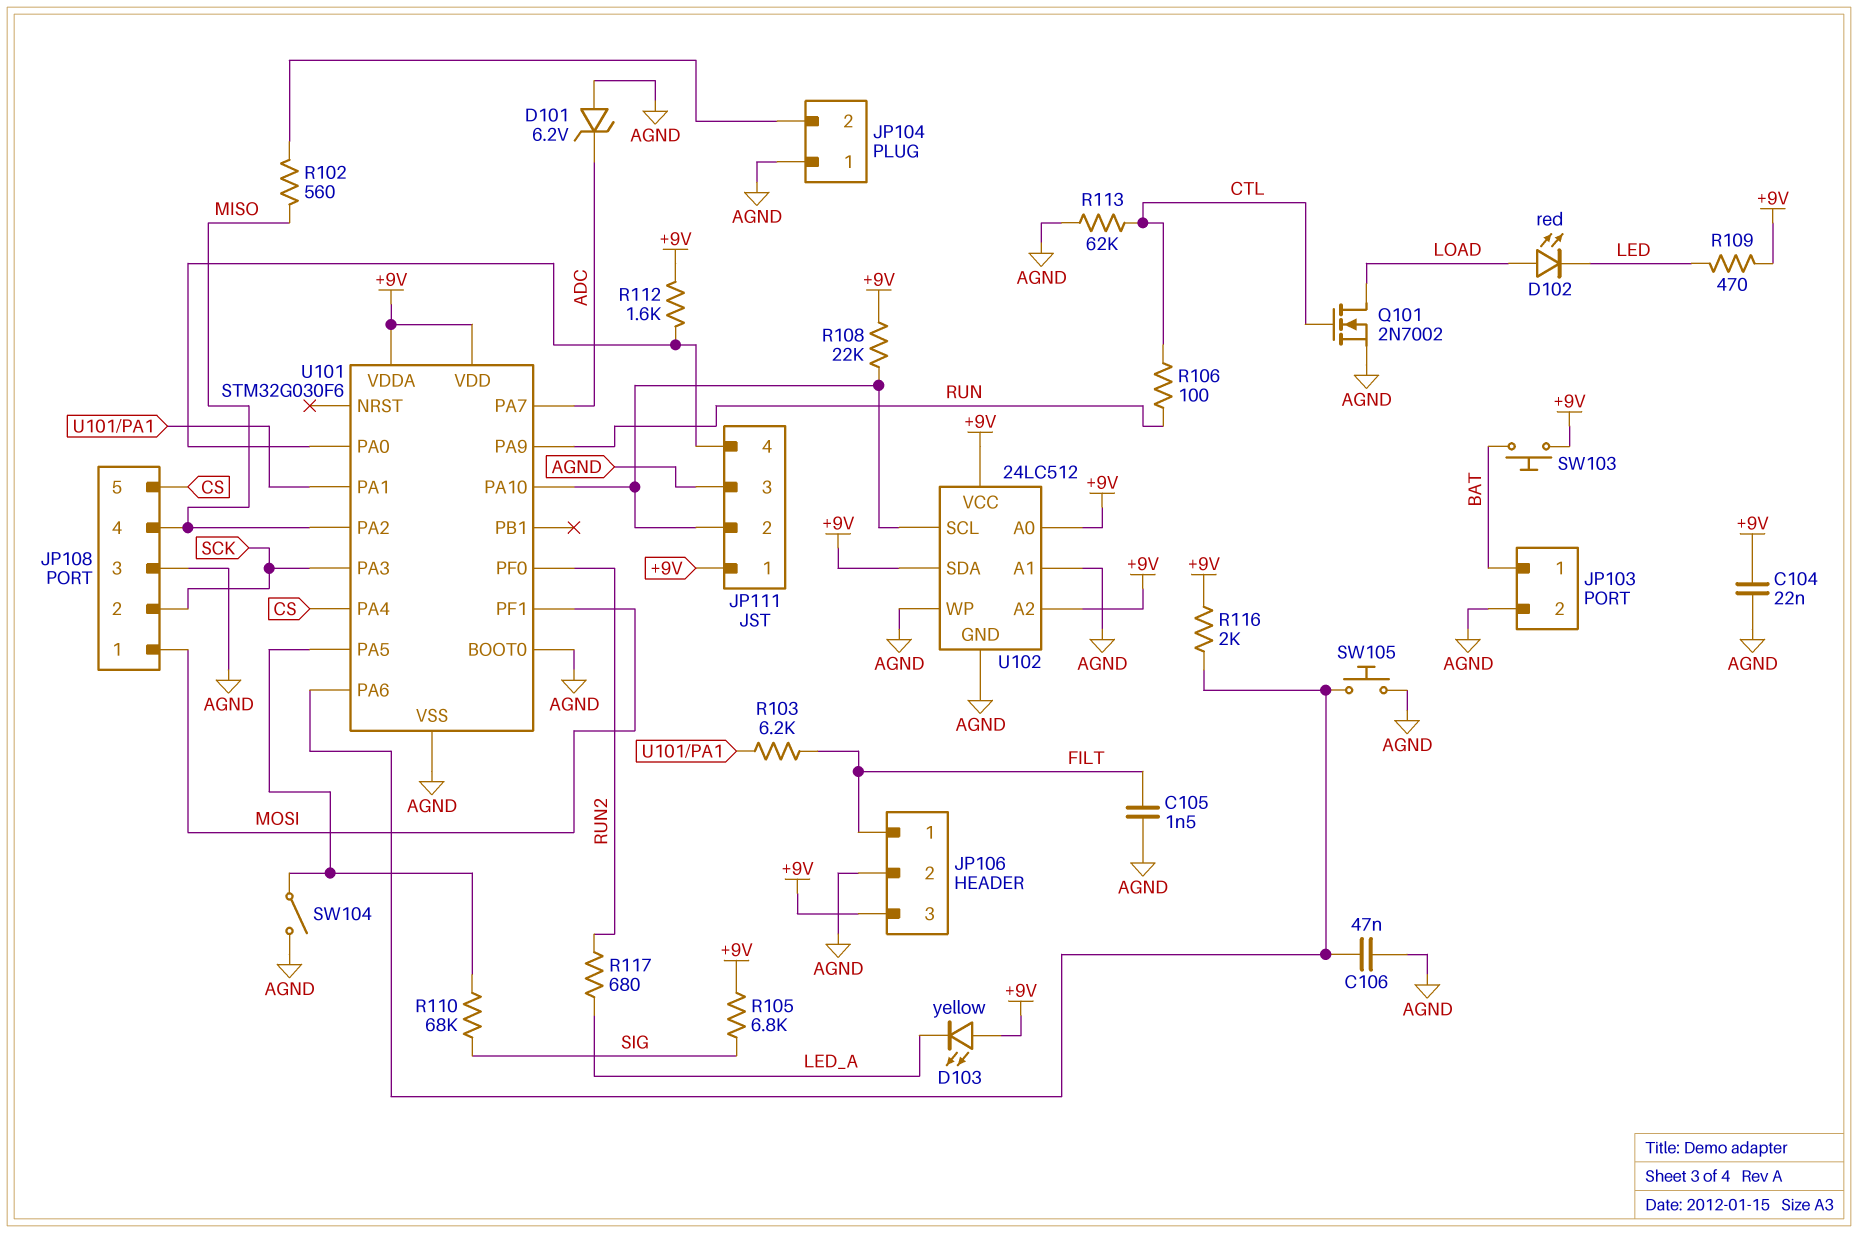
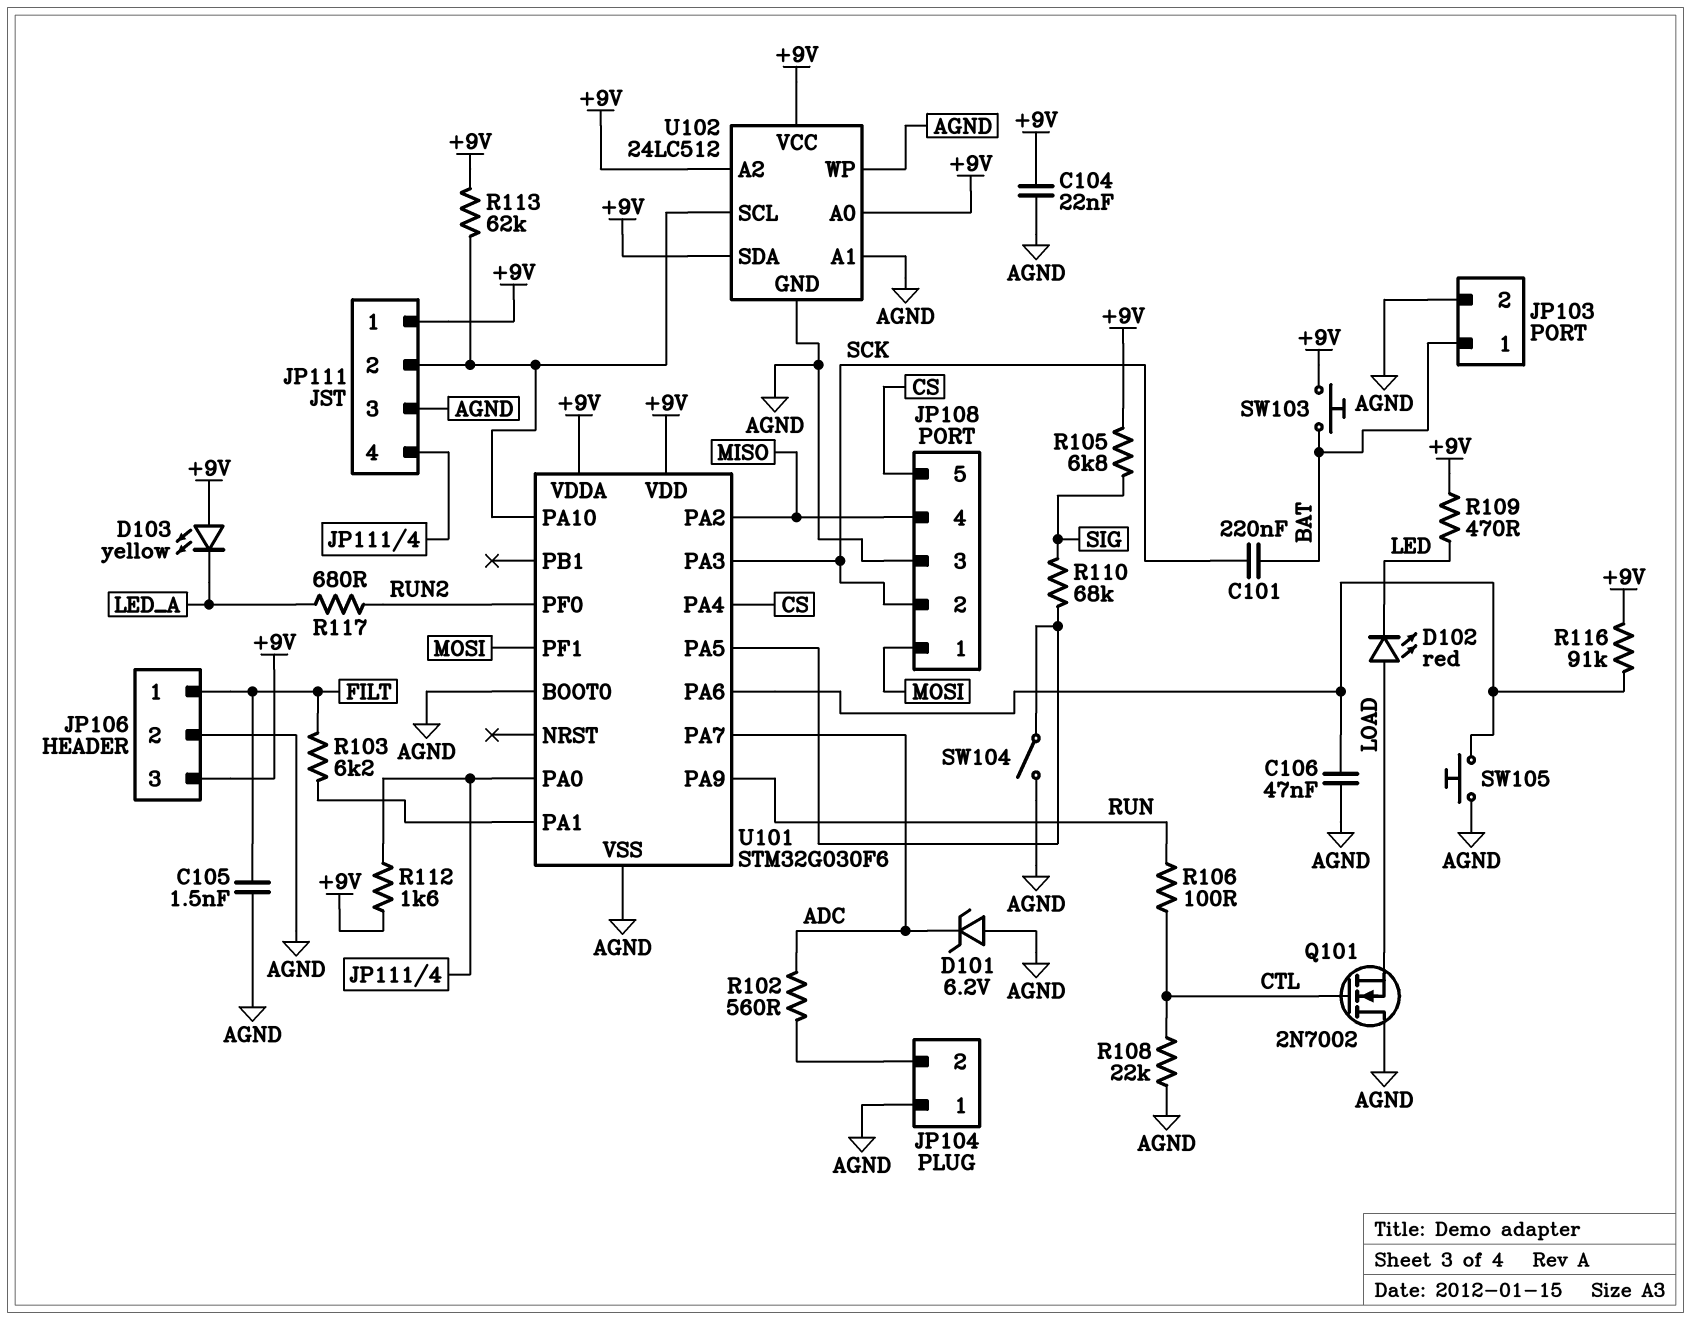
C101: none -> 220nF (BAT, SCK)
Q101: NMOS 2N7002 (G CTL, D LOAD, S AGND) -> NMOS 2N7002 (G CTL, D AGND, S LOAD)
R102: 560 (JP104/2, MISO) -> 560 (ADC, JP104/2)
R108: 22k (+9V, JP111/2) -> 22k (AGND, CTL)
R113: 62k (AGND, CTL) -> 62k (+9V, JP111/2)
R116: 2k (+9V, U101/PA6) -> 91k (+9V, U101/PA6)

